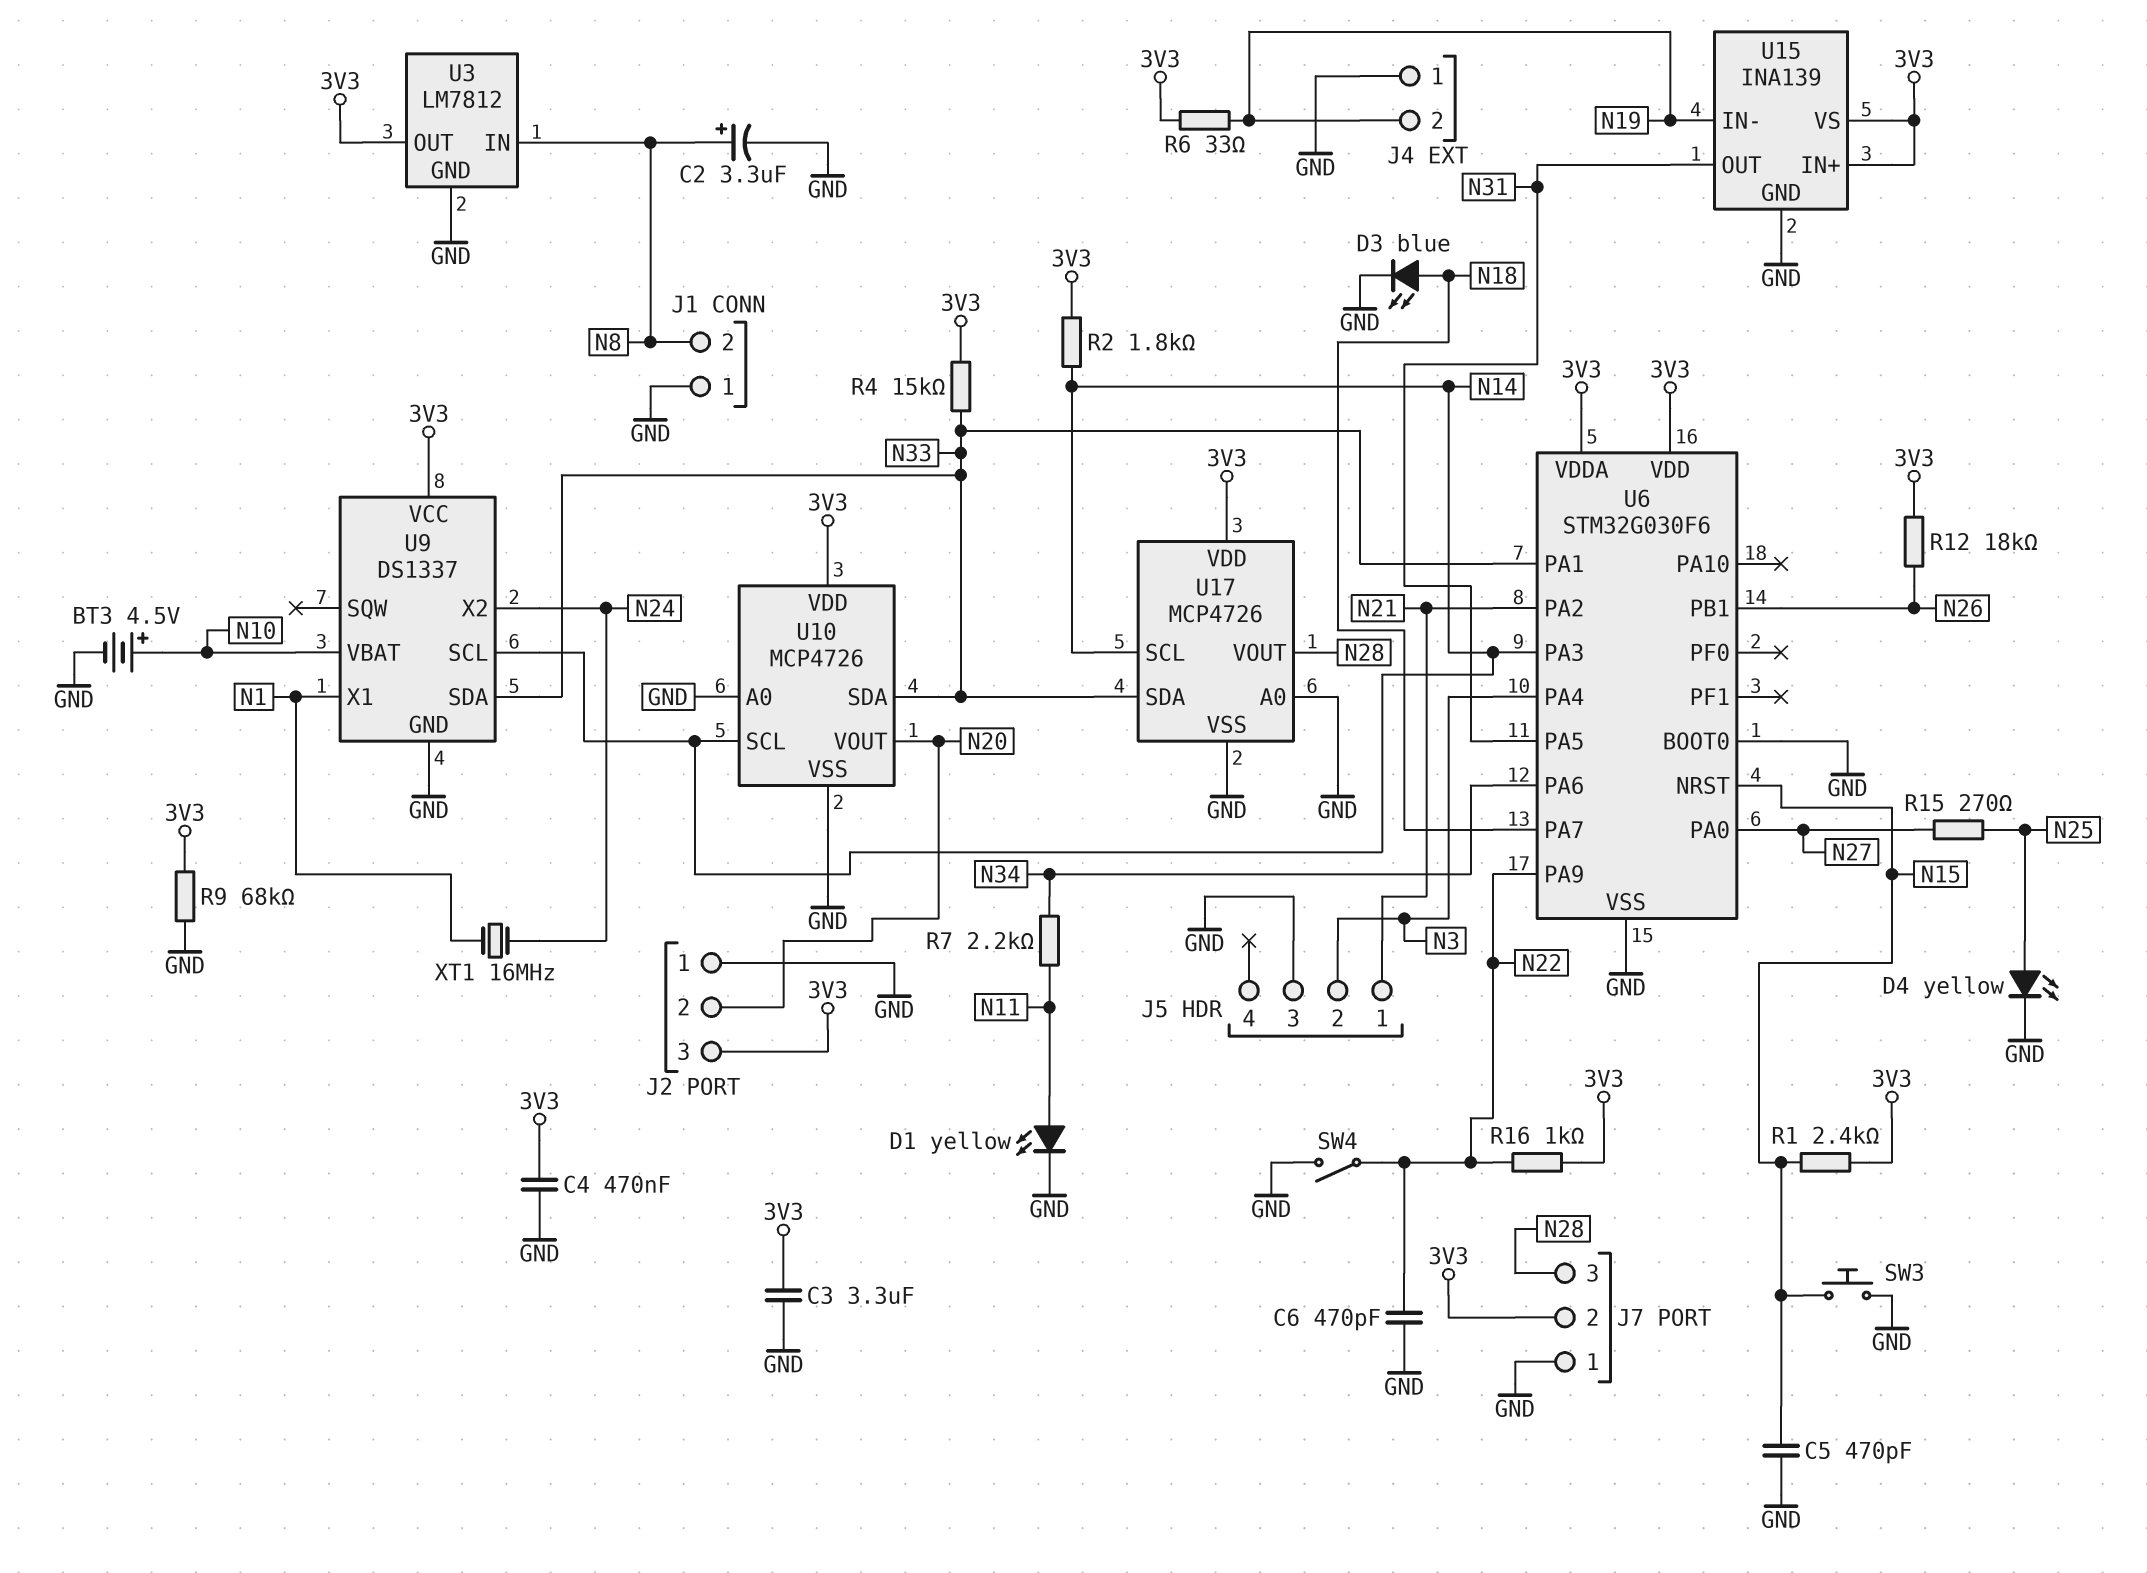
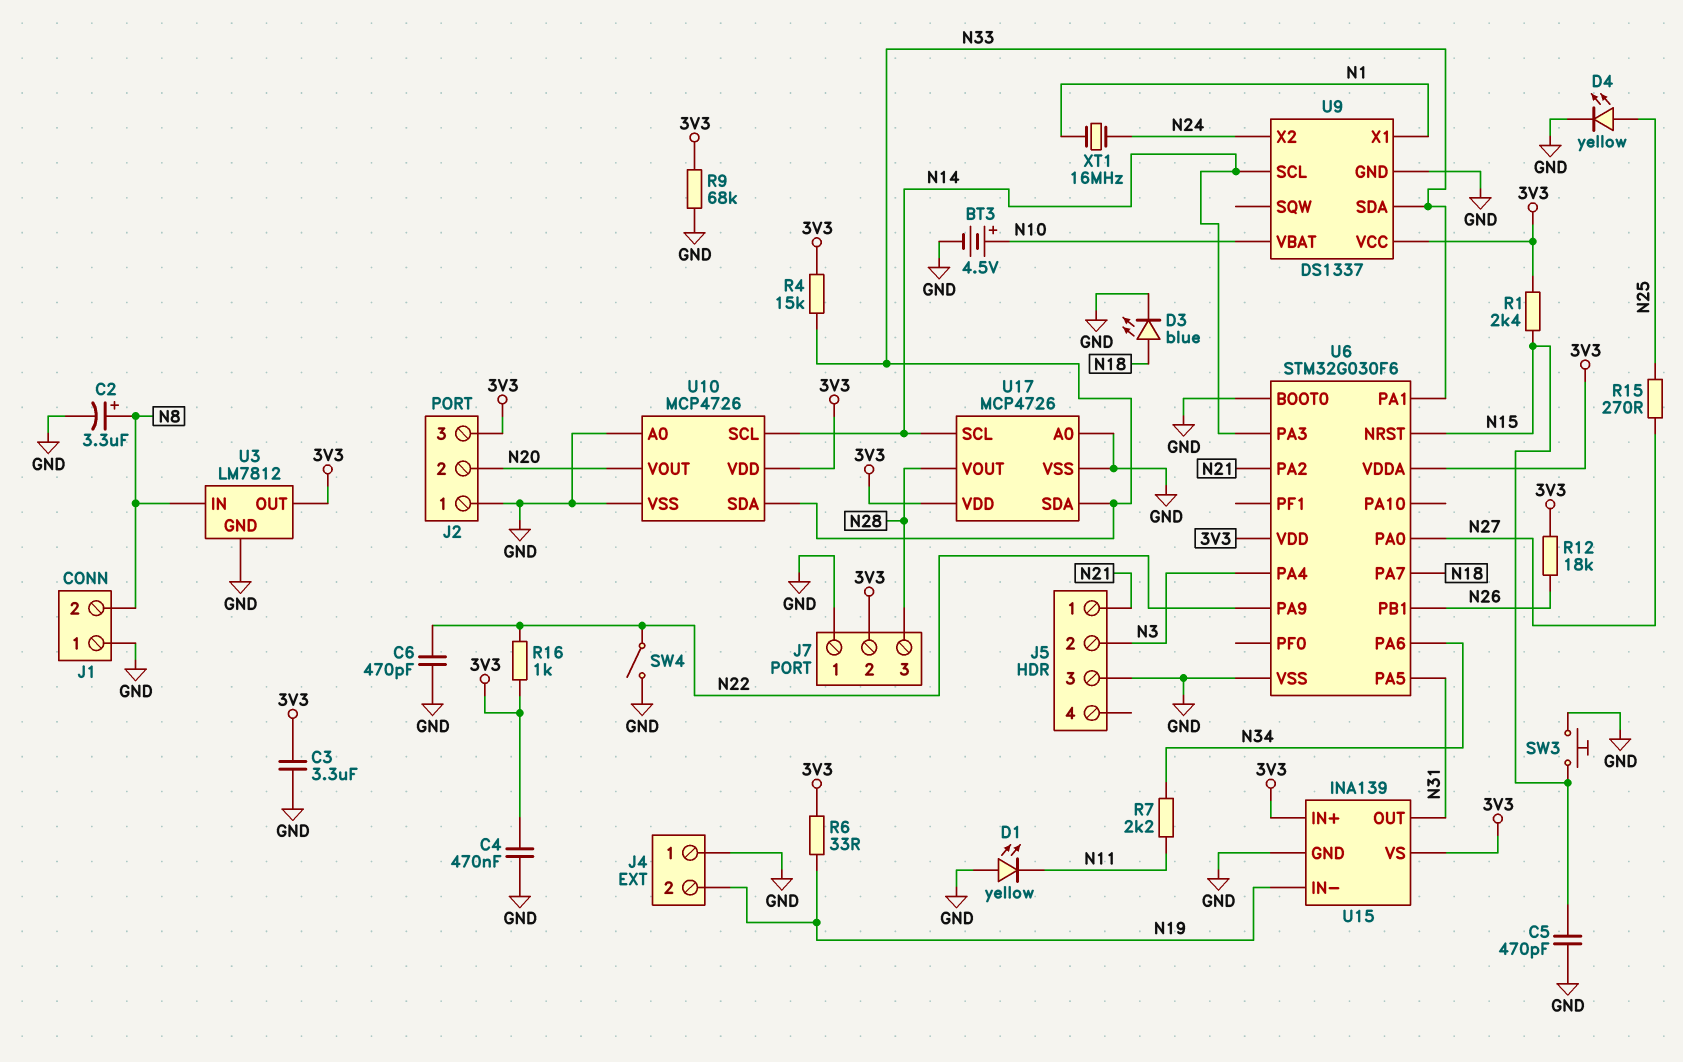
D1: LED yellow (A N11, K GND) -> LED yellow (A GND, K N11)
R2: 1.8k (3V3, N14) -> none

